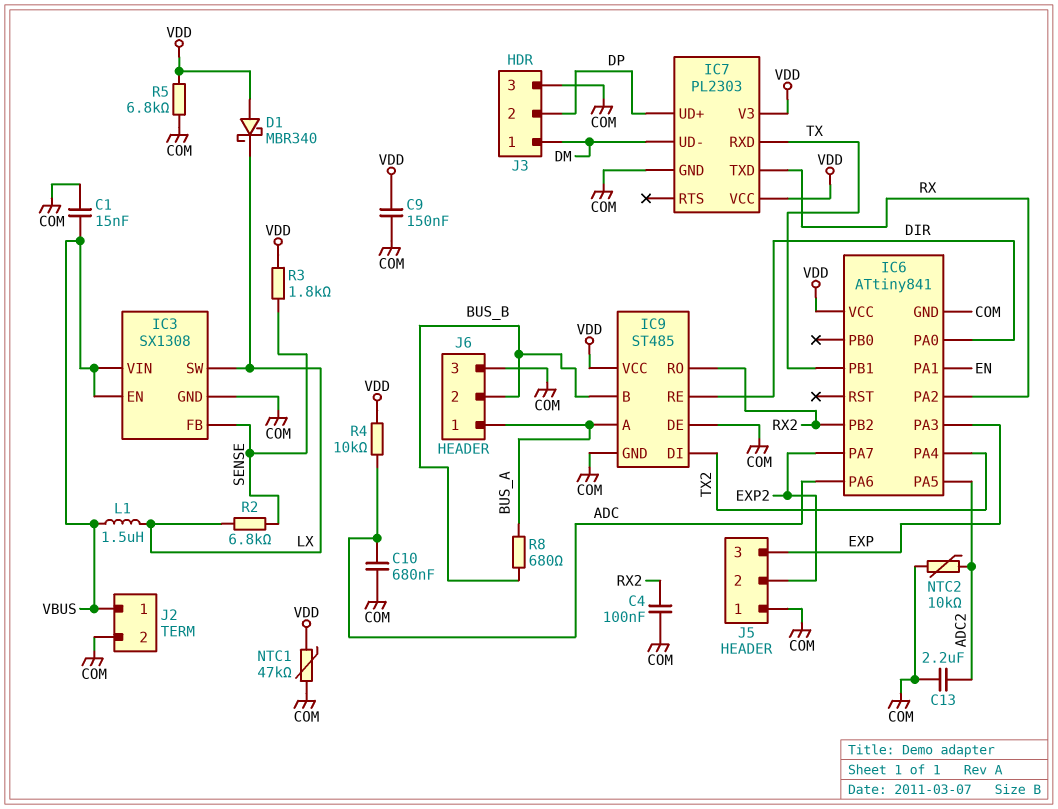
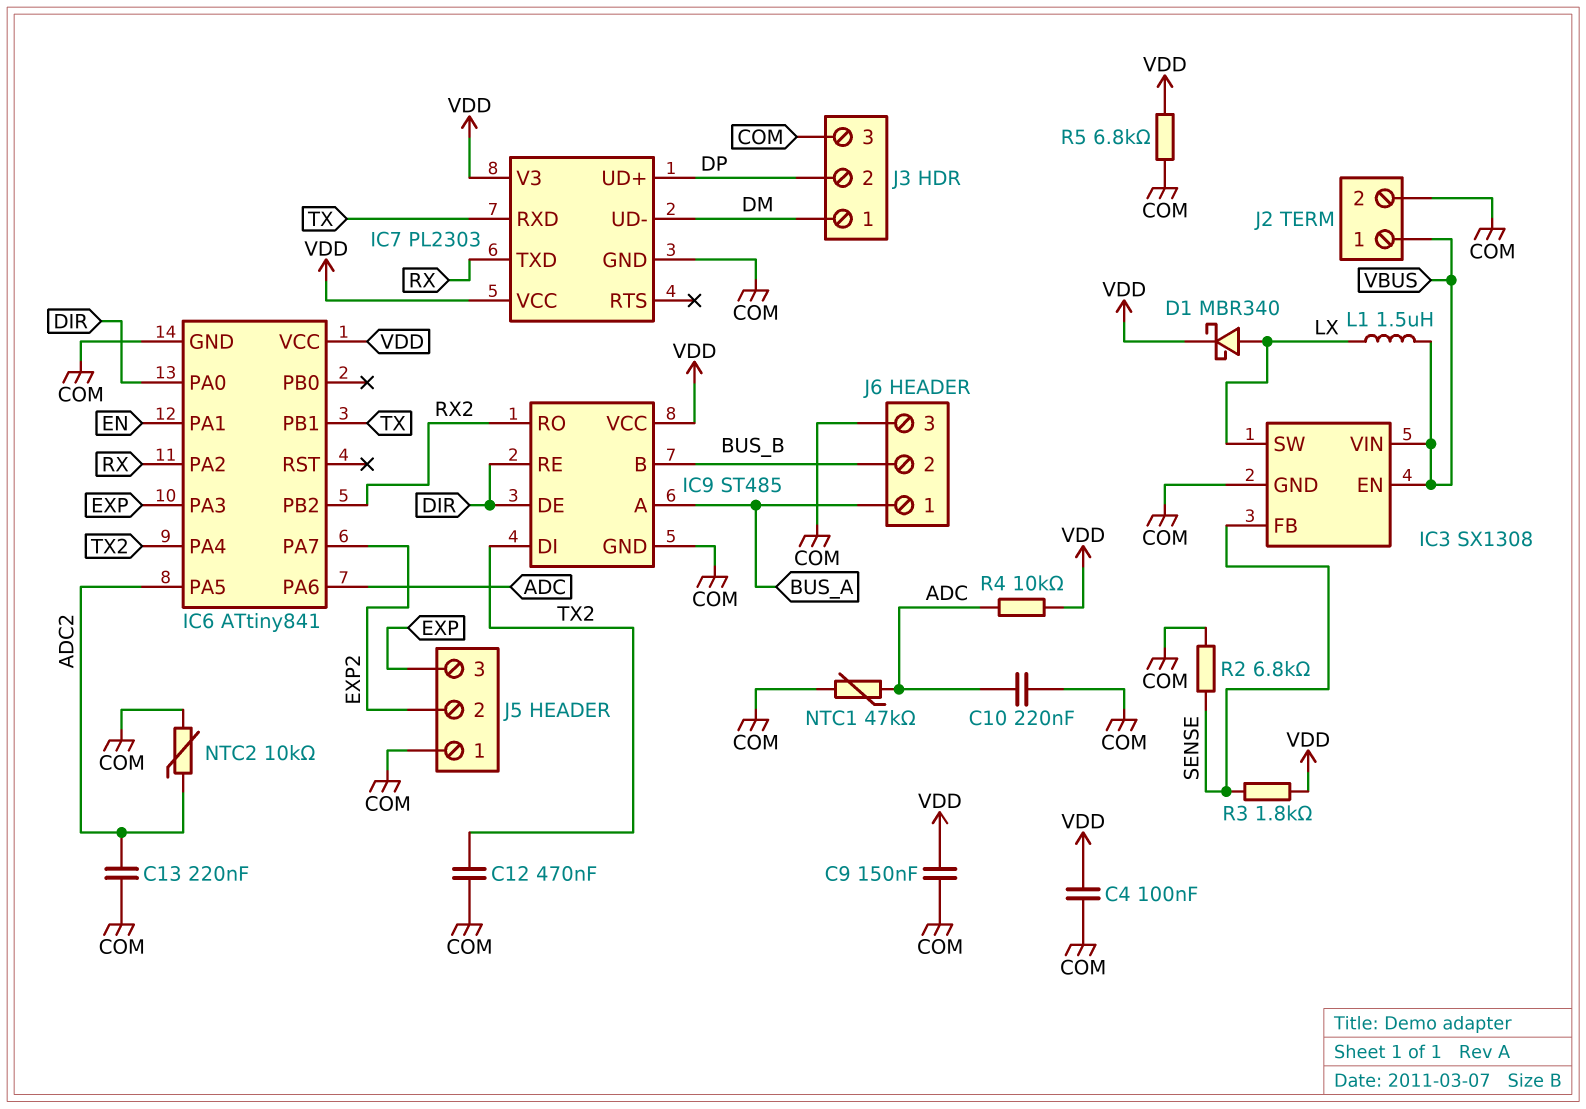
C1: 15nF (COM, VBUS) -> none
C4: 100nF (COM, RX2) -> 100nF (COM, VDD)
C10: 680nF (ADC, COM) -> 220nF (ADC, COM)
C12: none -> 470nF (COM, TX2)
C13: 2.2uF (ADC2, COM) -> 220nF (ADC2, COM)
D1: schottky MBR340 (A VDD, K LX) -> schottky MBR340 (A LX, K VDD)
IC9 pin DE: COM -> DIR
NTC1: 47k (COM, VDD) -> 47k (ADC, COM)
R2: 6.8k (LX, SENSE) -> 6.8k (COM, SENSE)
R8: 680 (BUS_A, BUS_B) -> none

